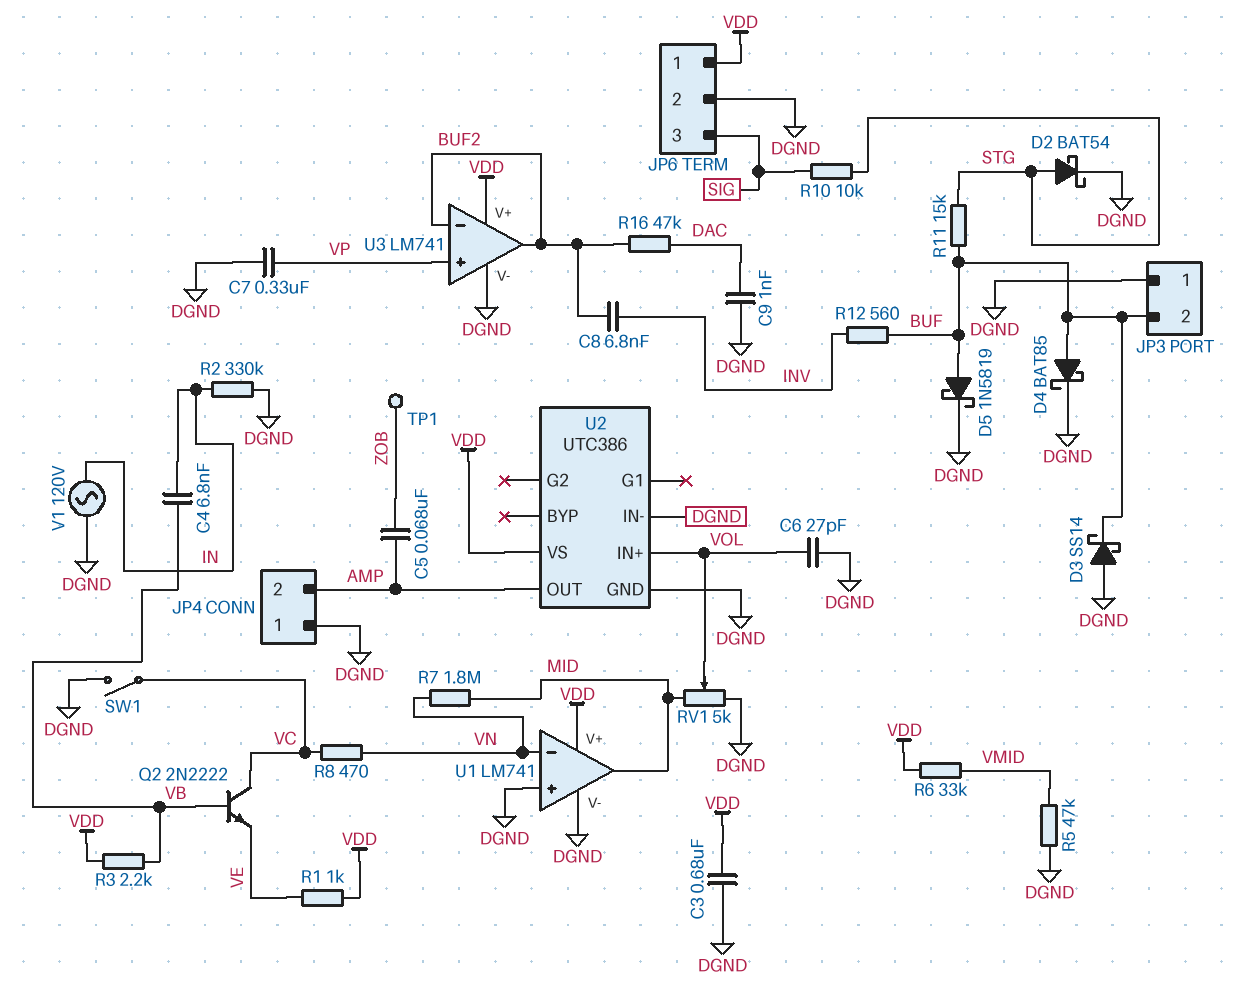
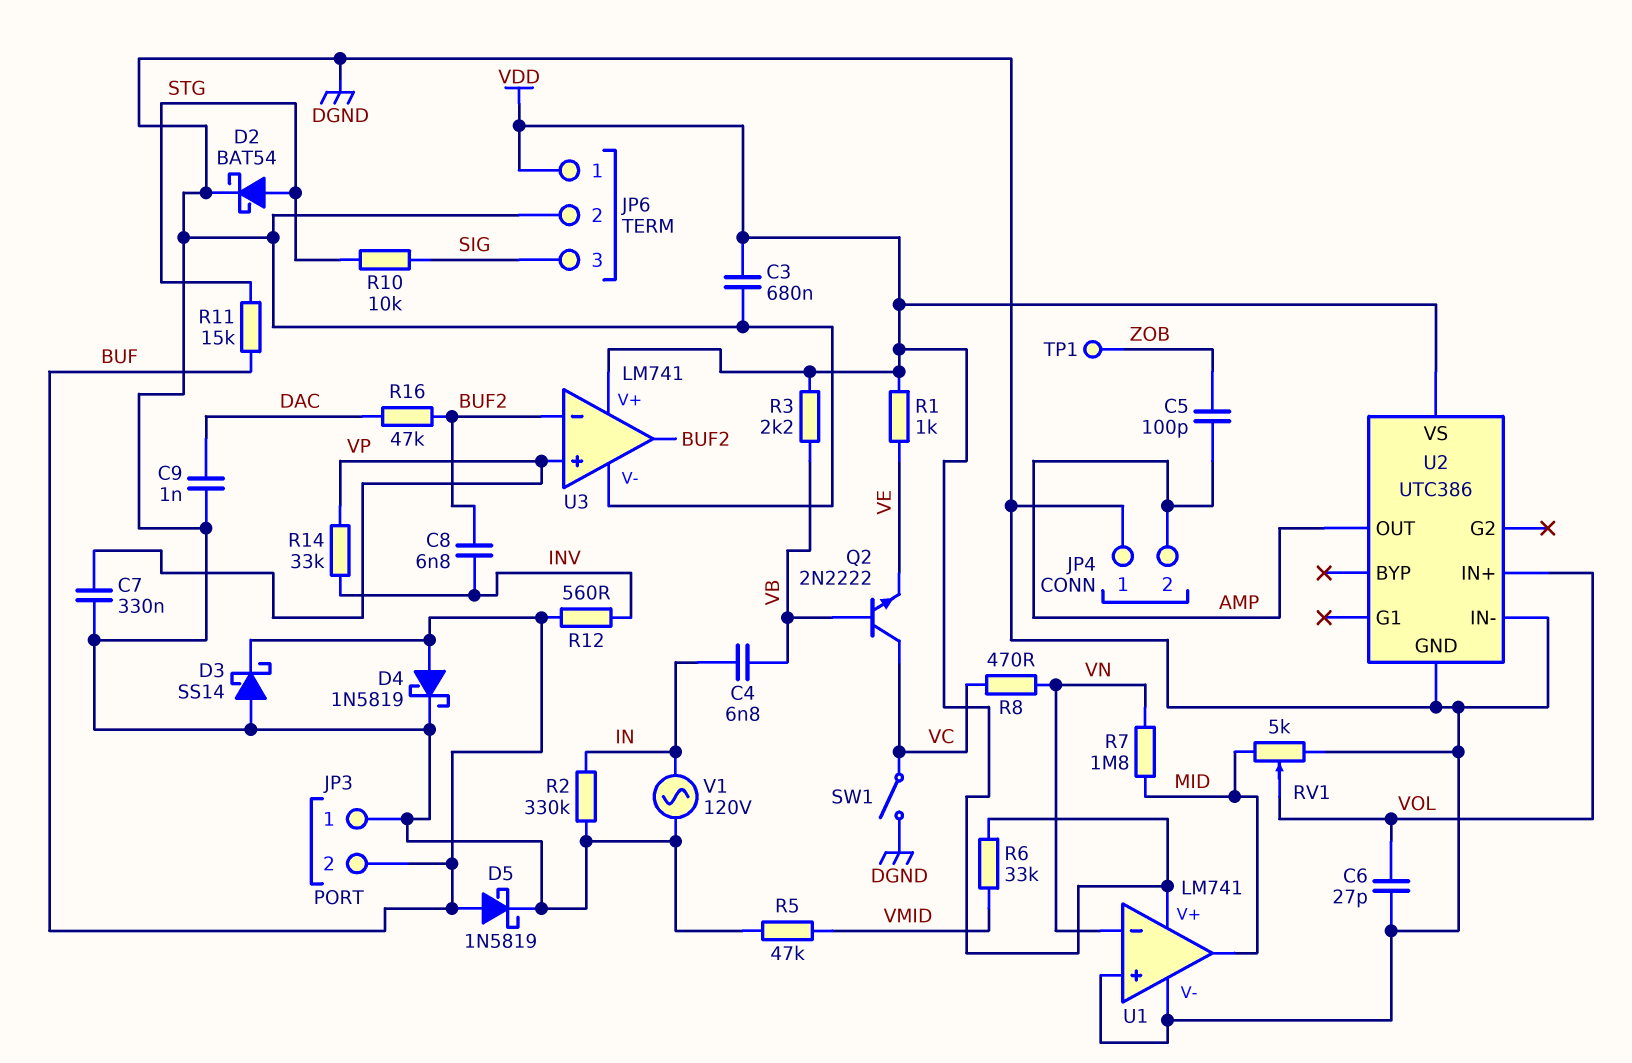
C5: 68nF (AMP, ZOB) -> 100pF (AMP, ZOB)
D4: schottky BAT85 (A BUF, K DGND) -> schottky 1N5819 (A BUF, K DGND)
R14: none -> 33k (INV, VP)

